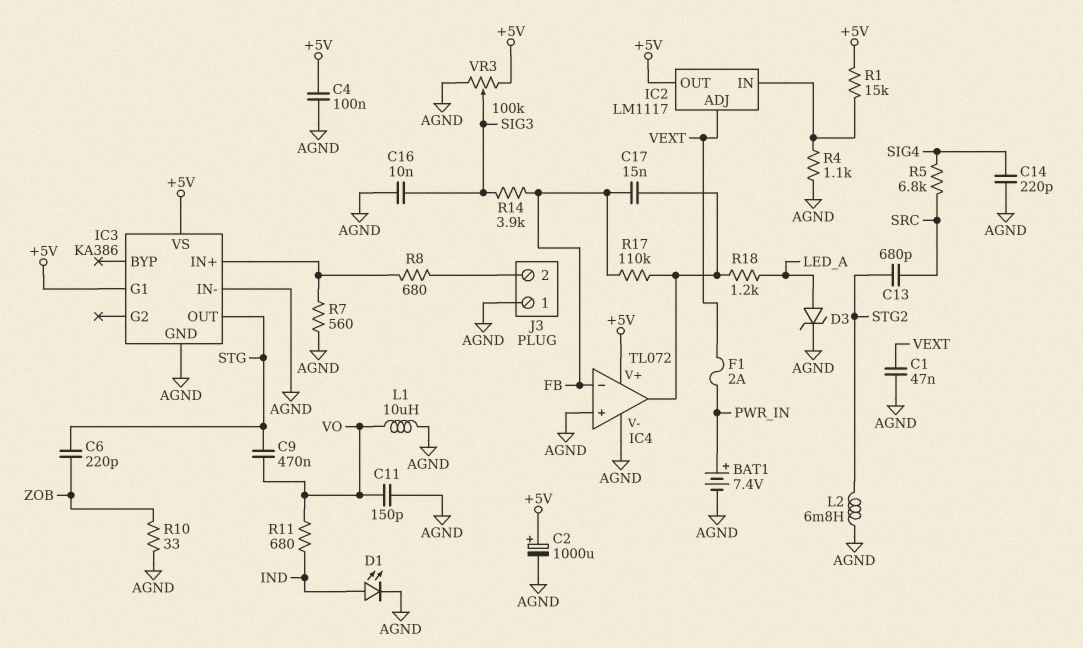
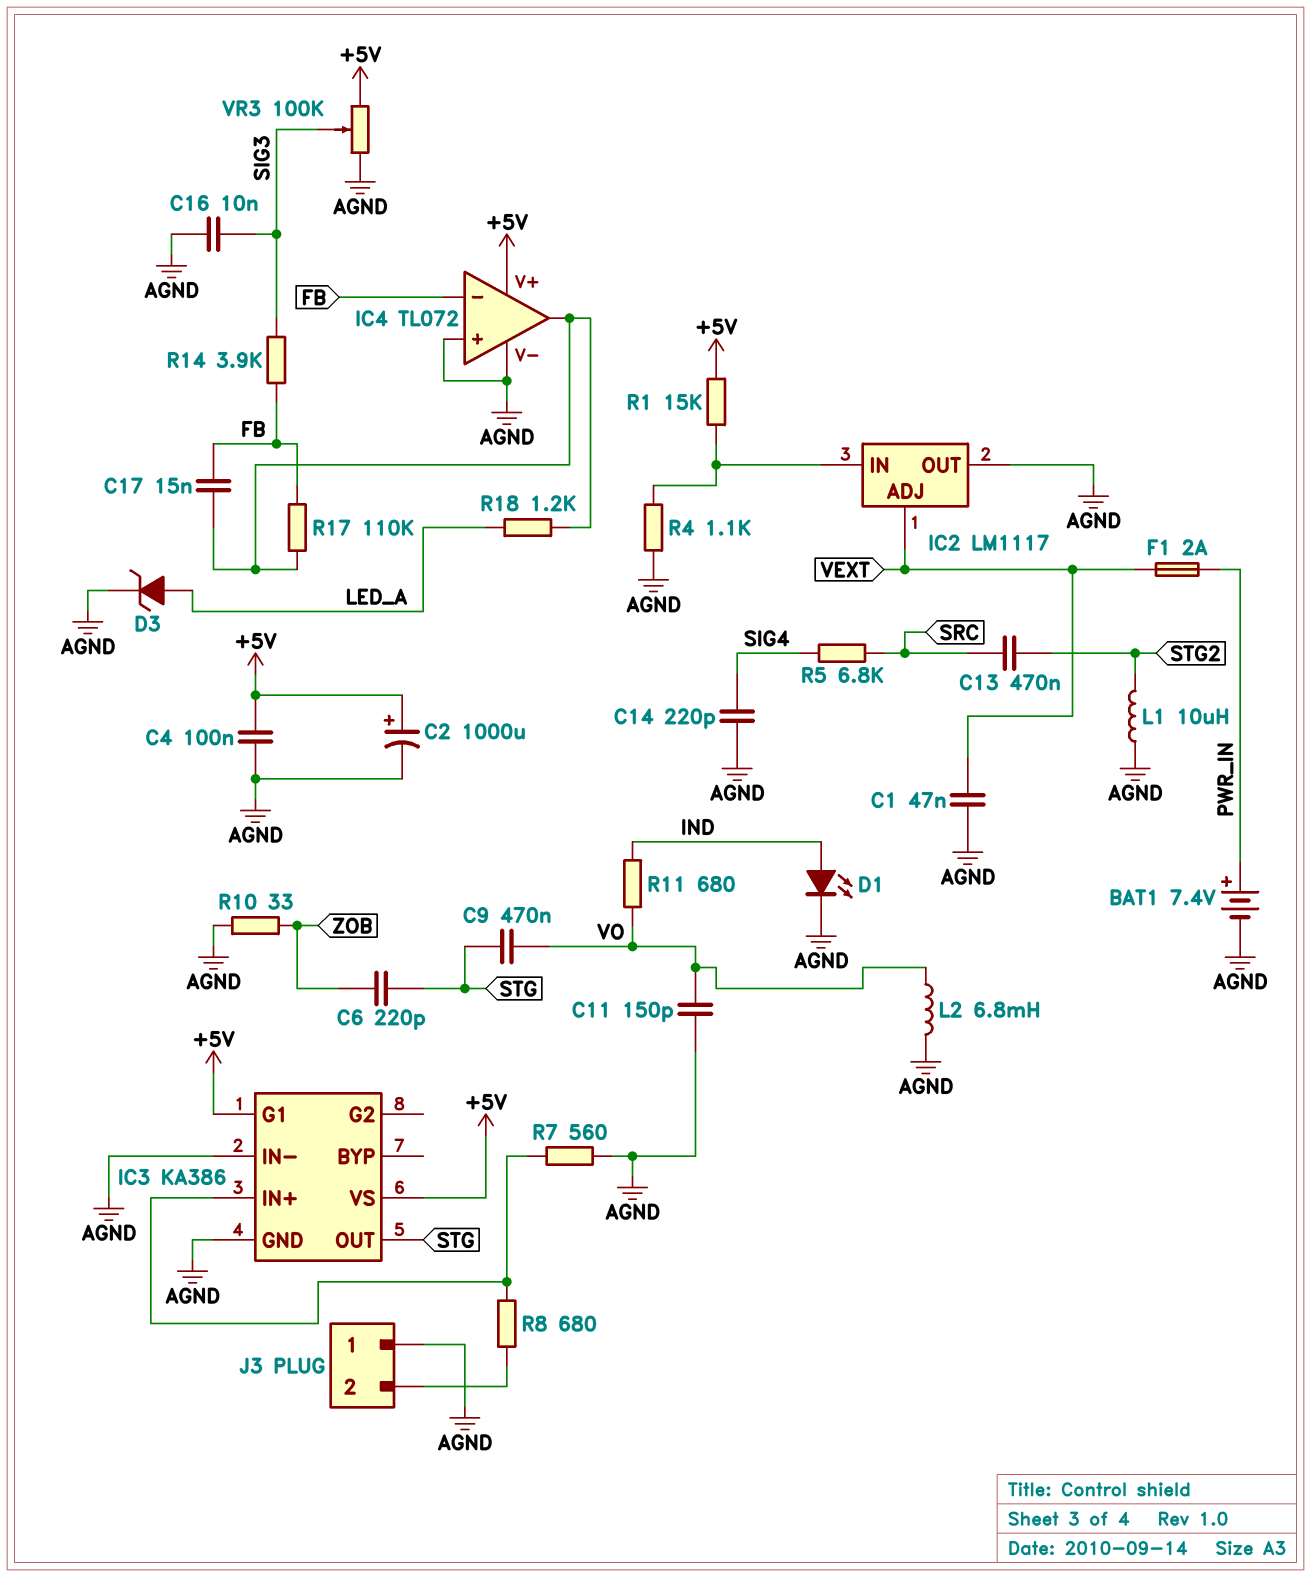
C13: 680pF (SRC, STG2) -> 470nF (SRC, STG2)
IC2 pin OUT: +5V -> AGND
L1: 10uH (AGND, VO) -> 10uH (AGND, STG2)
L2: 6.8mH (AGND, STG2) -> 6.8mH (AGND, VO)

